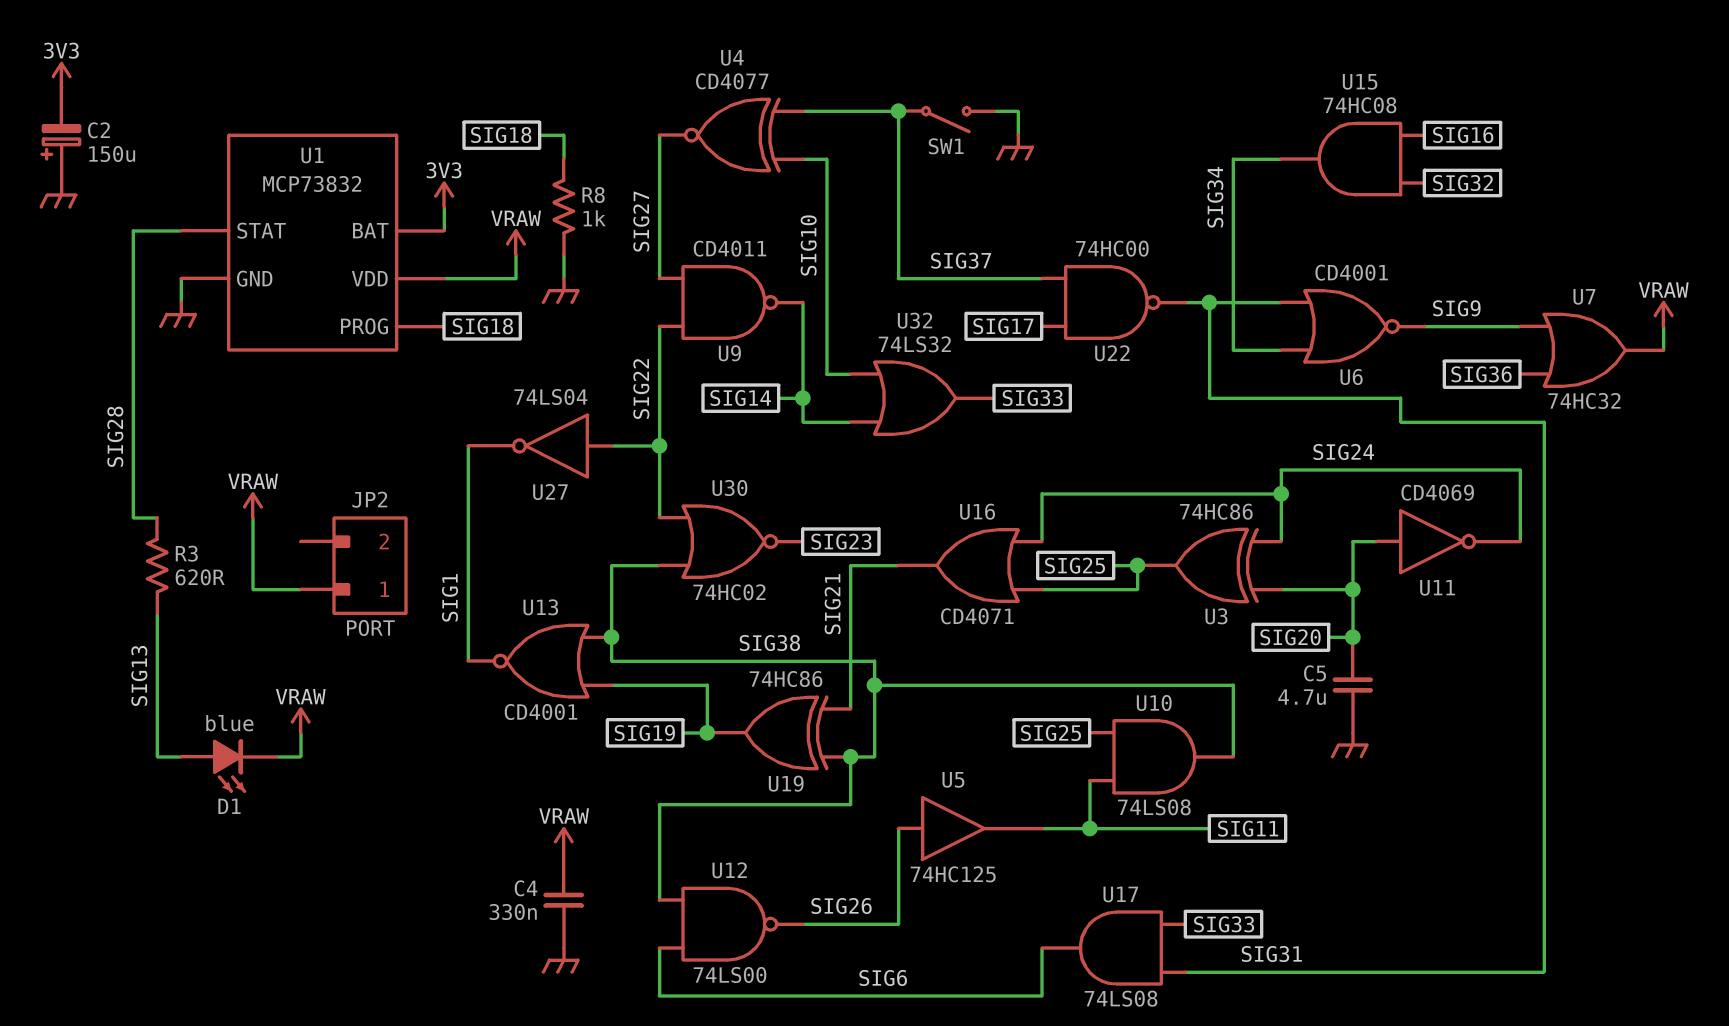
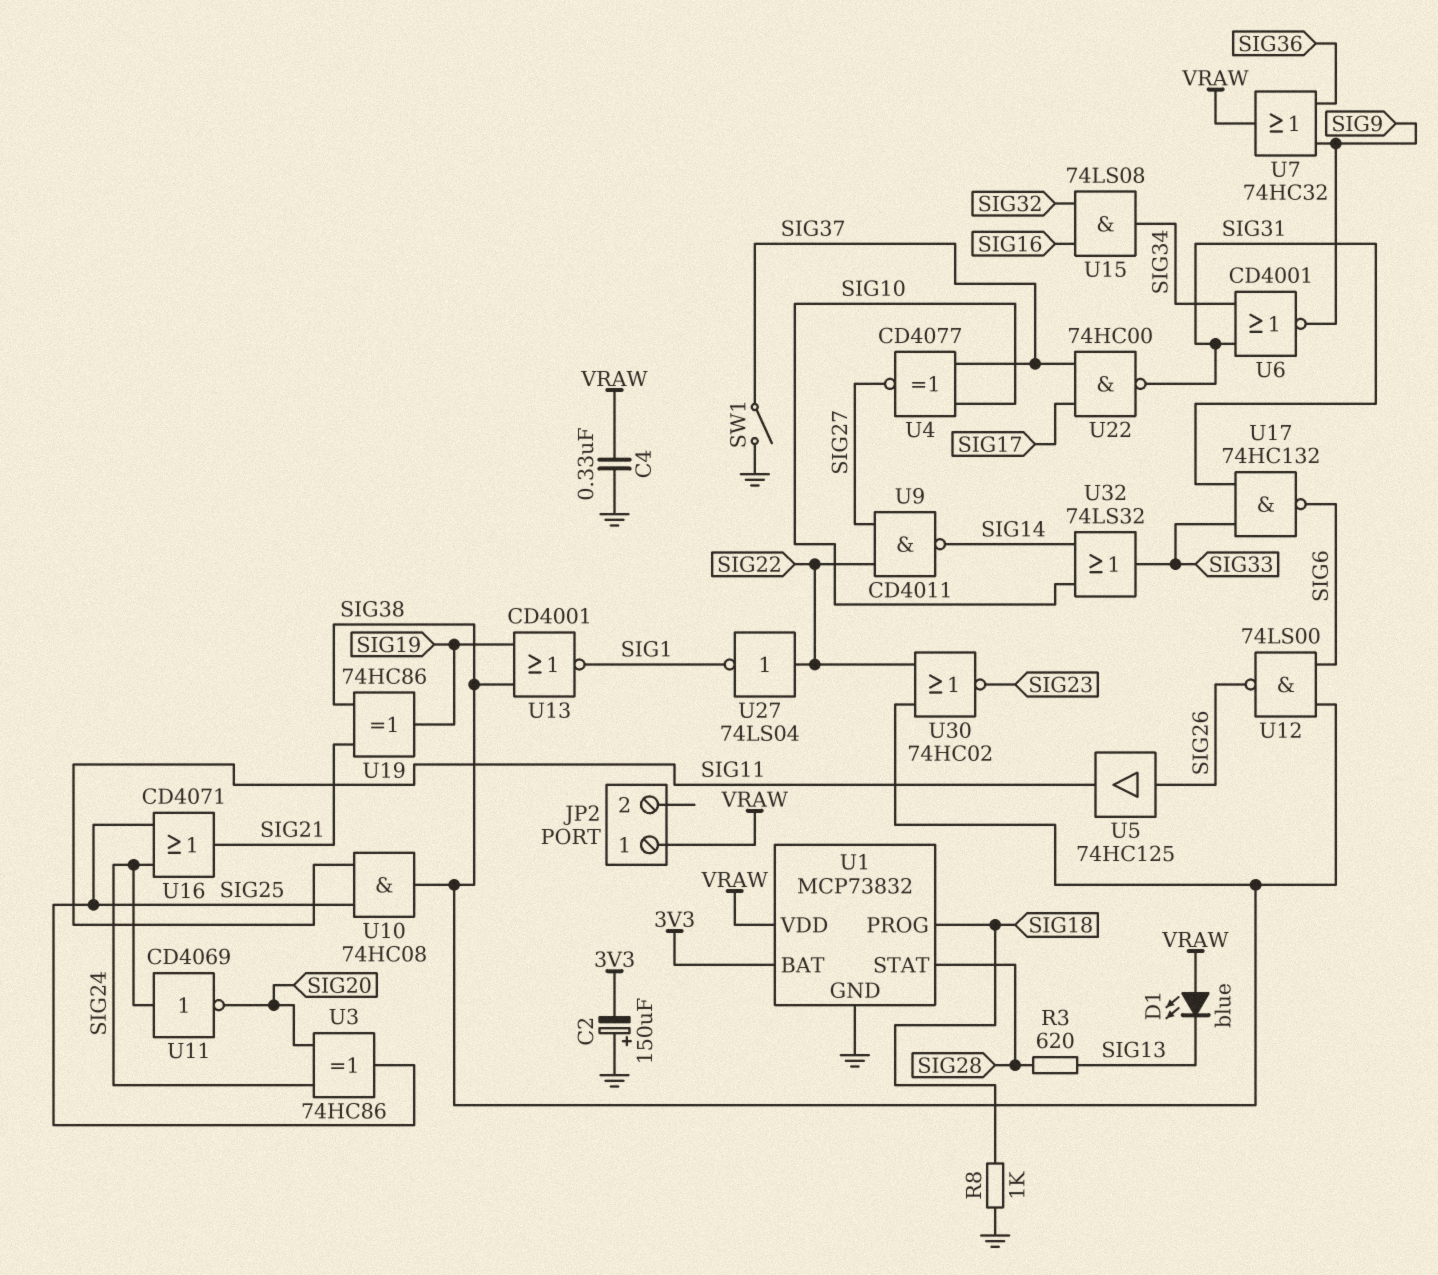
C5: 4.7uF (GND, SIG20) -> none
D1: LED blue (A SIG13, K VRAW) -> LED blue (A VRAW, K SIG13)
U10: AND 74LS08 (in SIG11, in SIG25, out SIG38) -> AND 74HC08 (in SIG11, in SIG25, out SIG38)
U11: NOT CD4069 (in SIG20, out SIG24) -> NOT CD4069 (in SIG24, out SIG20)
U15: AND 74HC08 (in SIG16, in SIG32, out SIG34) -> AND 74LS08 (in SIG16, in SIG32, out SIG34)
U17: AND 74LS08 (in SIG31, in SIG33, out SIG6) -> NAND 74HC132 (in SIG31, in SIG33, out SIG6)

